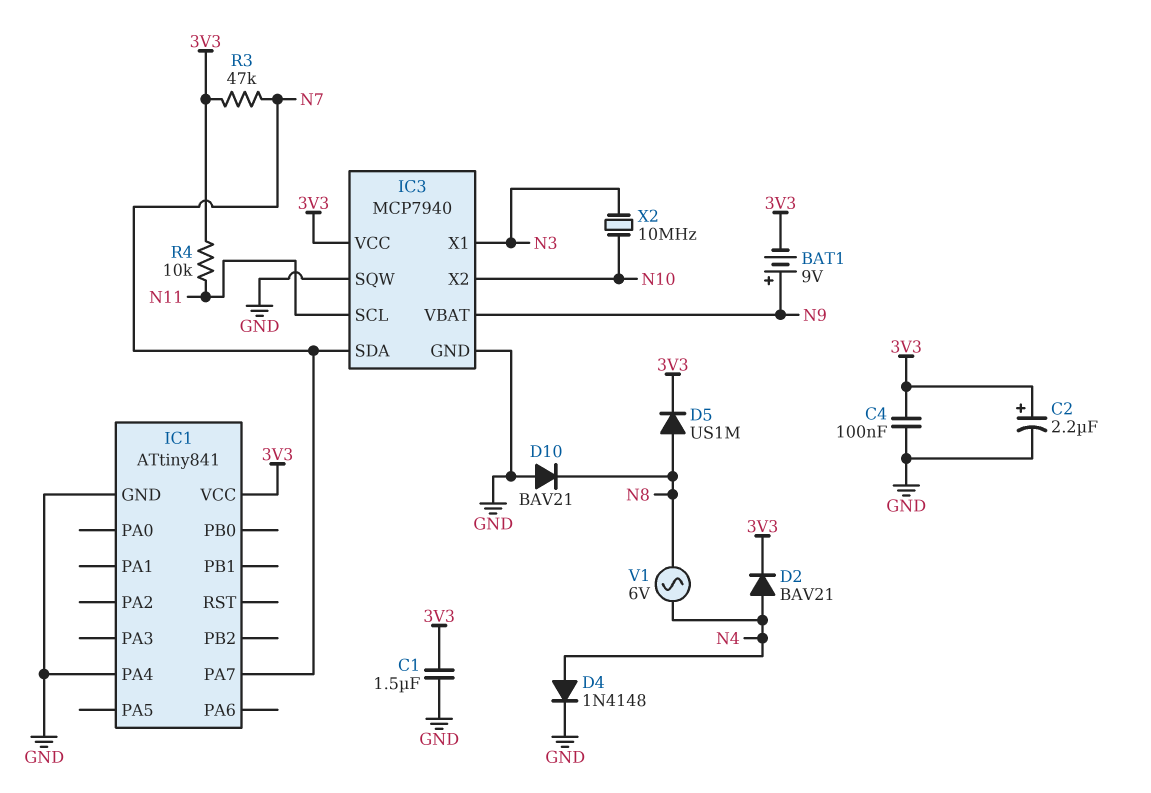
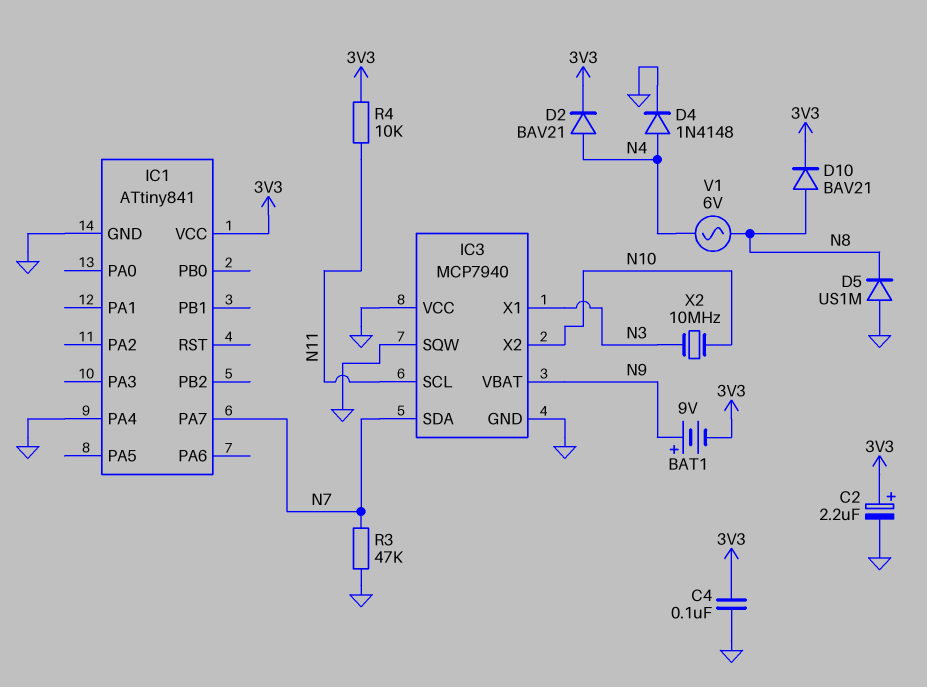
C1: 1.5uF (3V3, GND) -> none
D5: diode US1M (A N8, K 3V3) -> diode US1M (A GND, K N8)
D10: diode BAV21 (A GND, K N8) -> diode BAV21 (A N8, K 3V3)
IC3 pin VCC: 3V3 -> GND
R3: 47k (3V3, N7) -> 47k (GND, N7)

